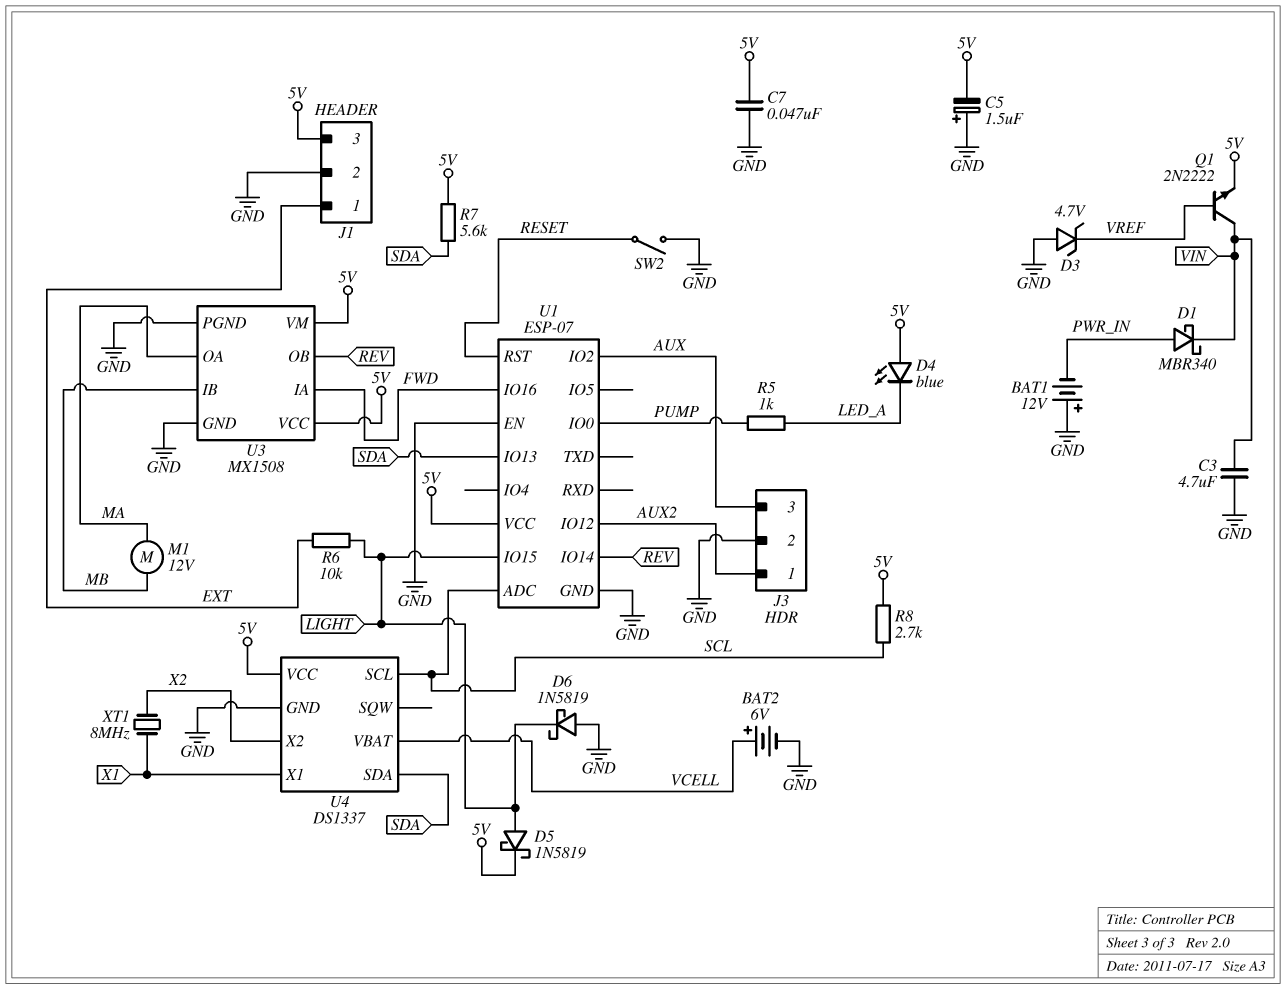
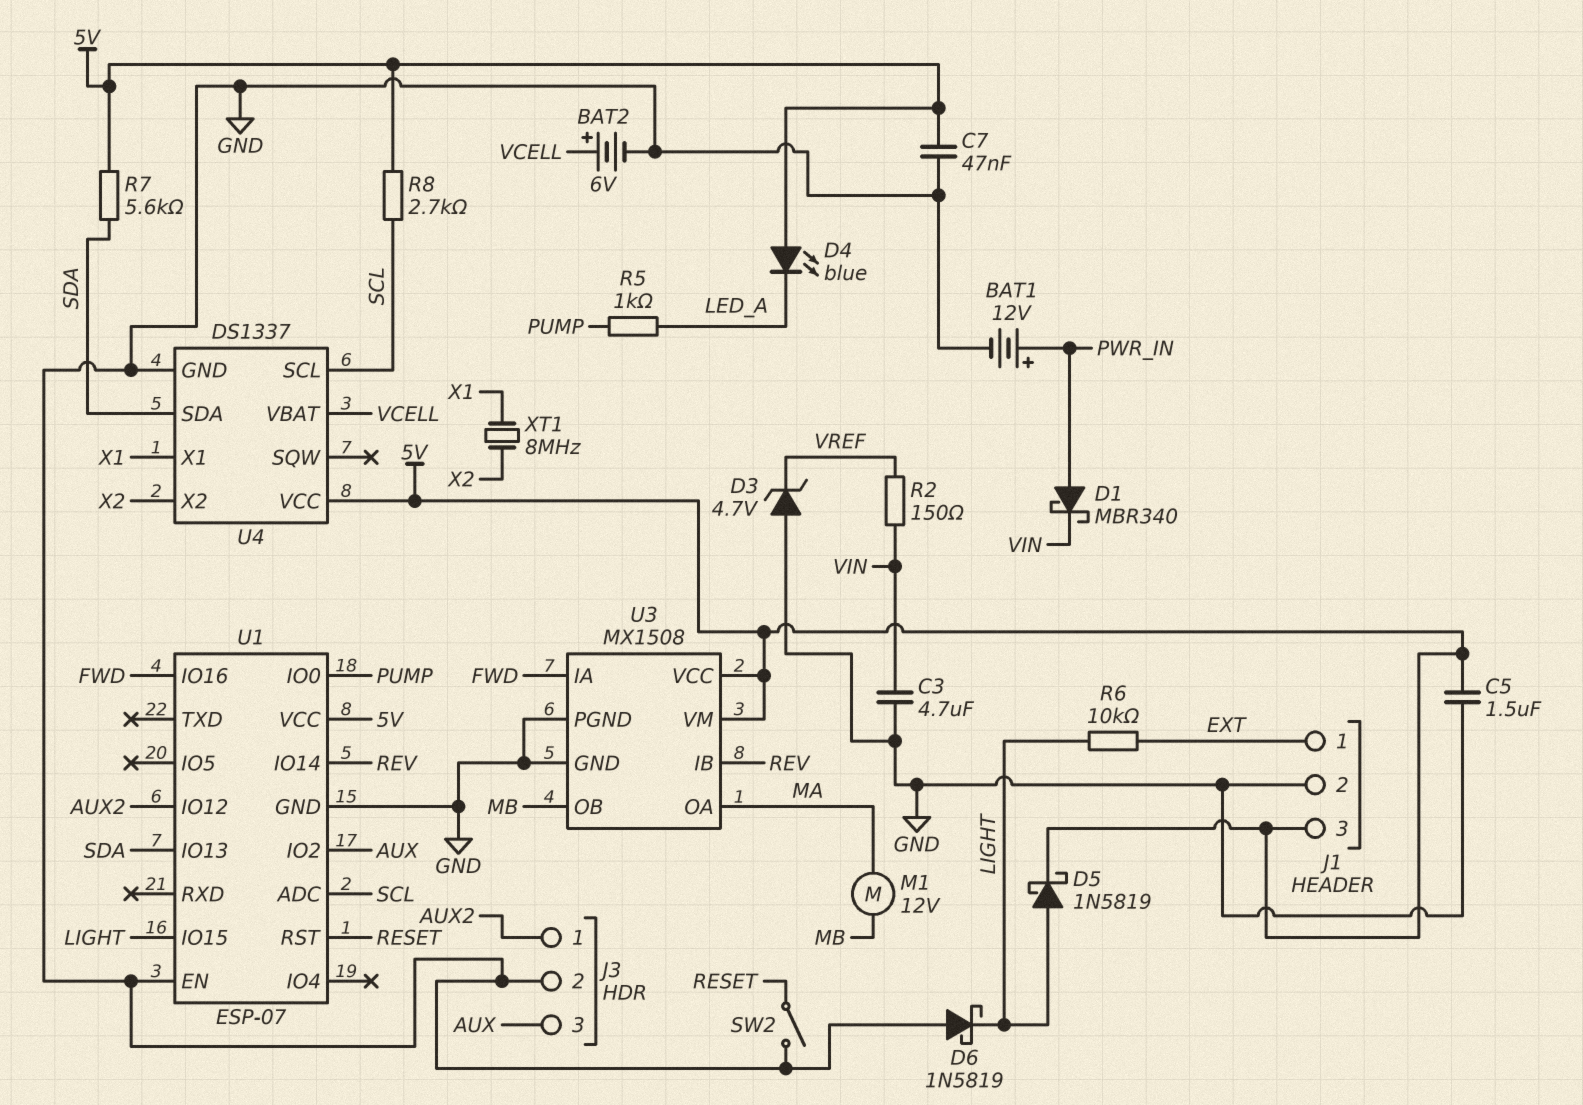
BAT1: 12V (plus GND, minus PWR_IN) -> 12V (plus PWR_IN, minus GND)
C5: 1.5uF (plus GND, minus 5V) -> 1.5uF (5V, GND)
Q1: NPN 2N2222 (B VREF, C VIN, E 5V) -> none
R2: none -> 150 (VIN, VREF)
U3 pin IB: MB -> REV
U3 pin OB: REV -> MB

